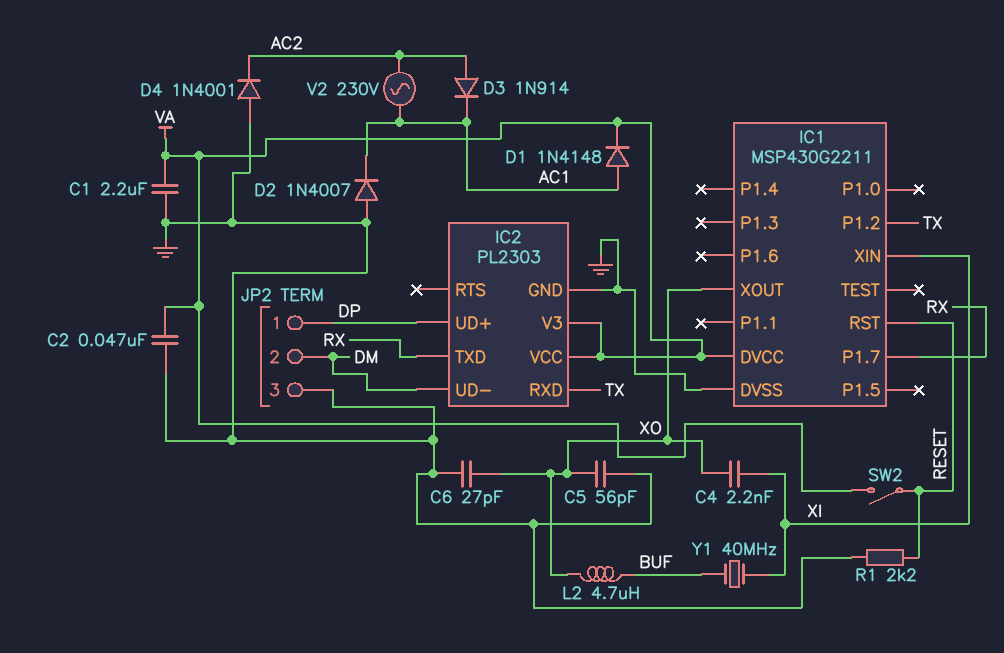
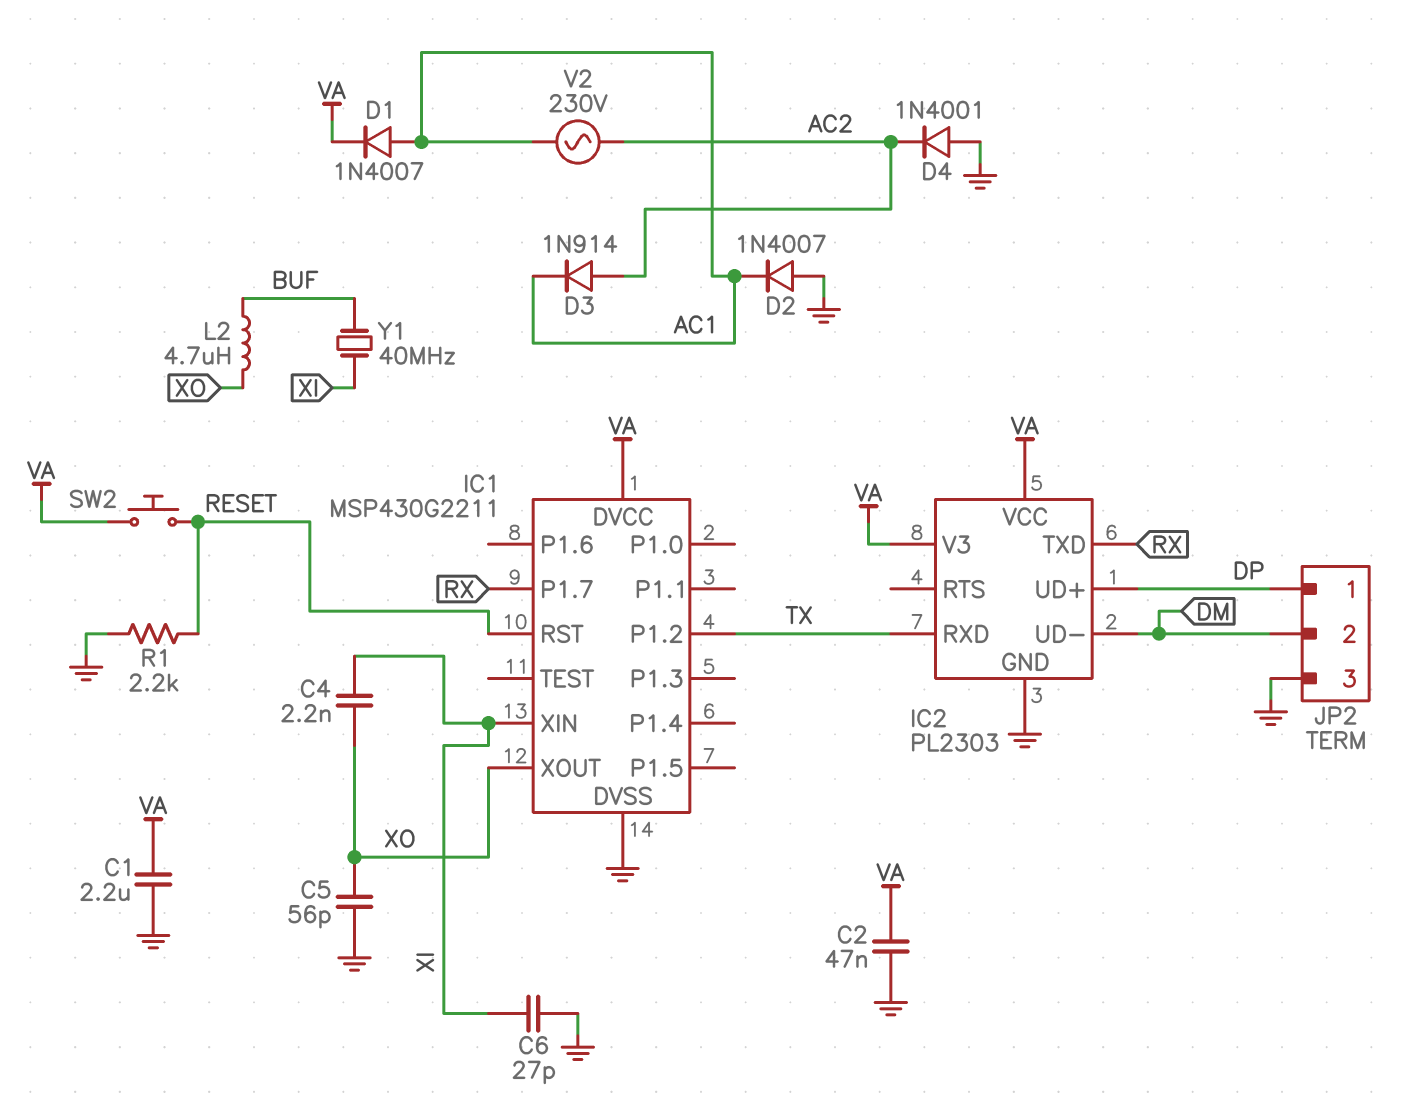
C6: 27pF (GND, XO) -> 27pF (GND, XI)
D1: diode 1N4148 (A AC1, K VA) -> diode 1N4007 (A AC1, K VA)
SW2: switch (RESET, VA) -> button (RESET, VA)

